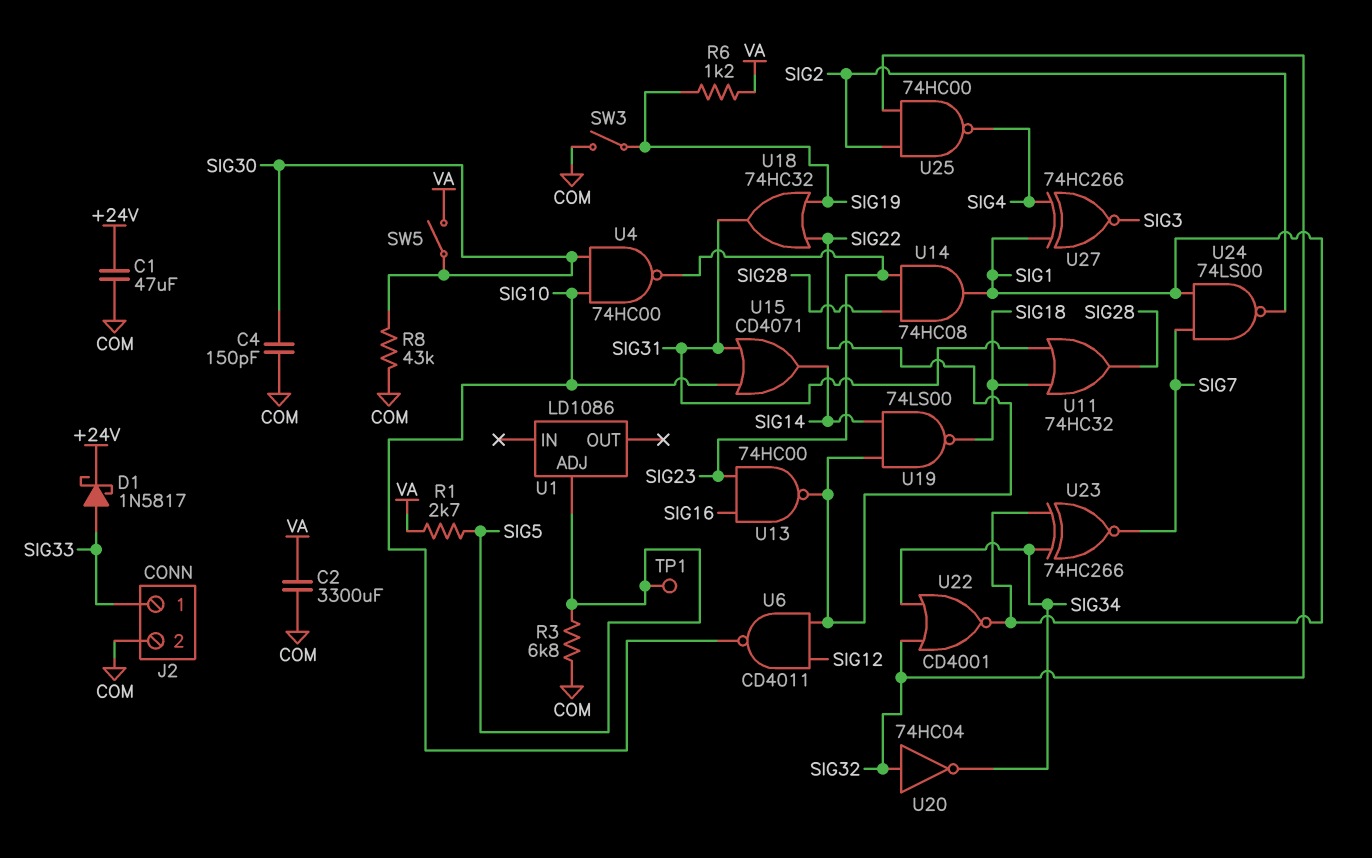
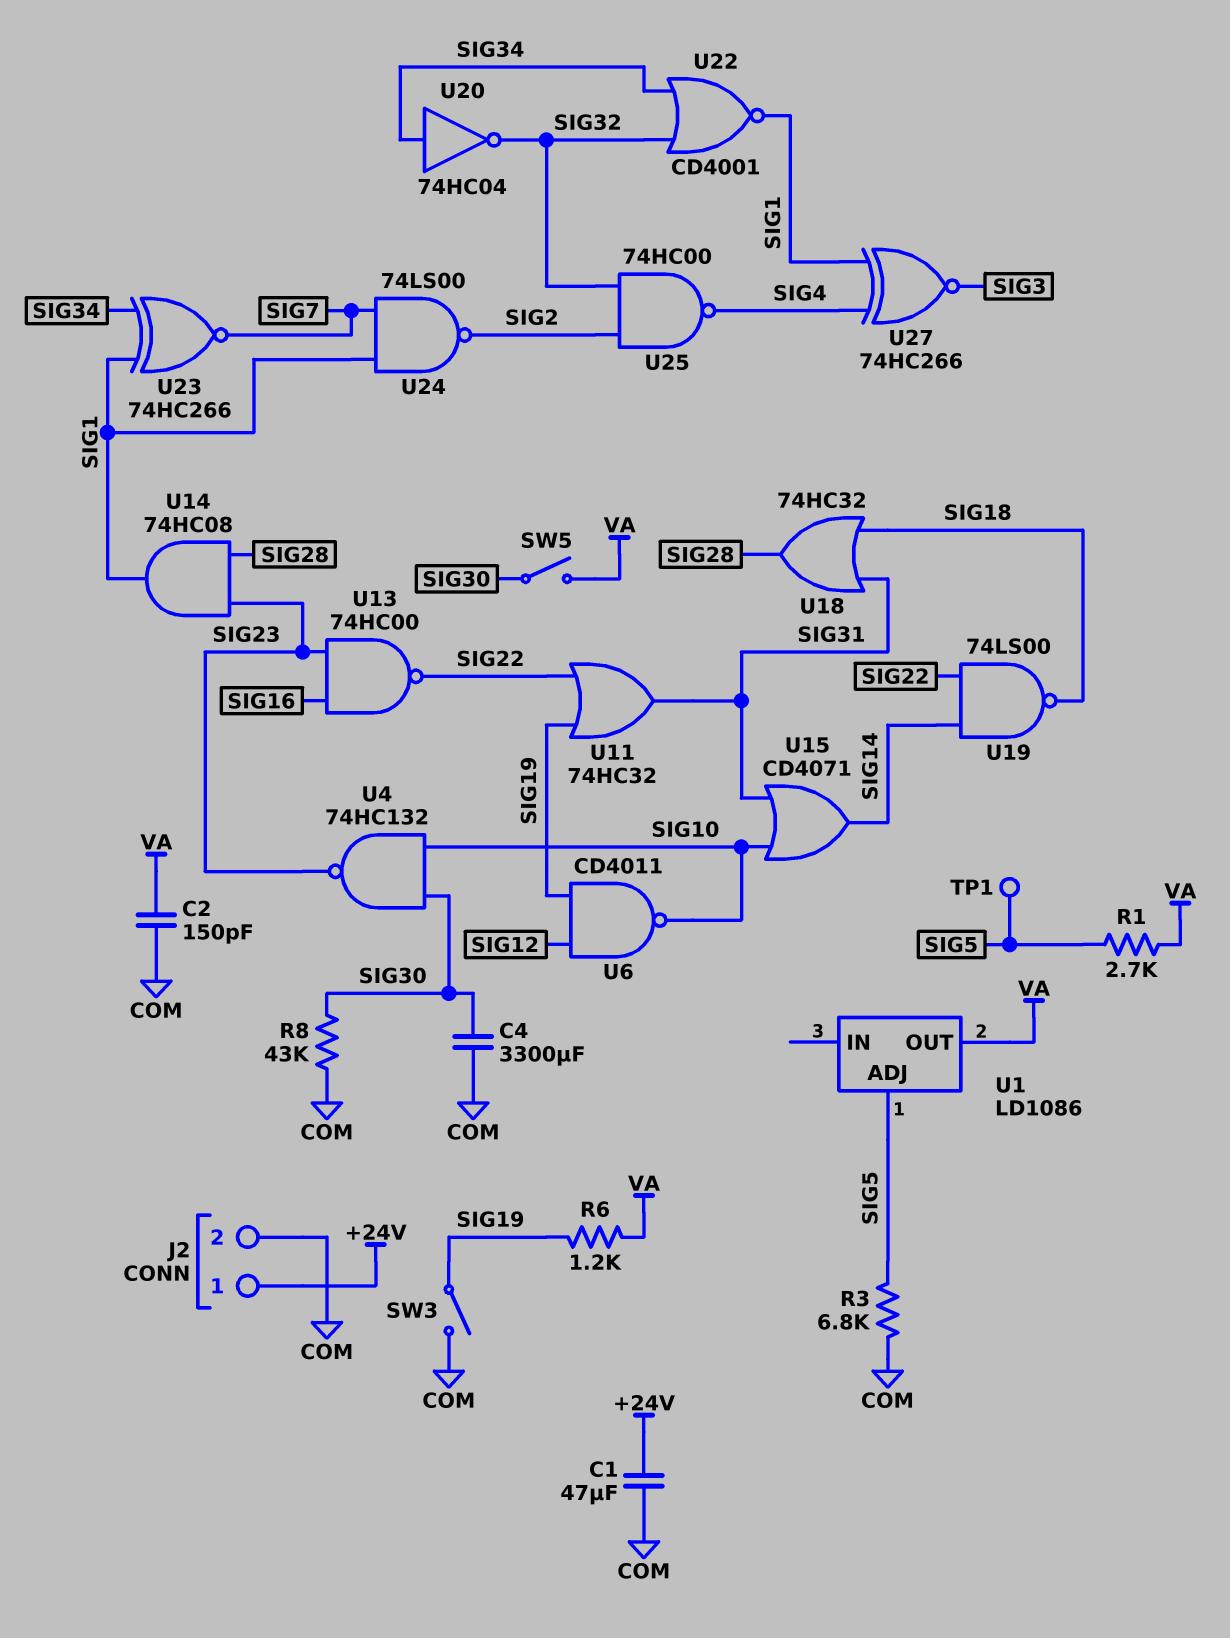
C2: 3300uF (COM, VA) -> 150pF (COM, VA)
C4: 150pF (COM, SIG30) -> 3300uF (COM, SIG30)
D1: schottky 1N5817 (A SIG33, K +24V) -> none
J2 pin 1: SIG33 -> +24V
U1 pin OUT: none -> VA
U4: NAND 74HC00 (in SIG10, in SIG30, out SIG23) -> NAND 74HC132 (in SIG10, in SIG30, out SIG23)
U6: NAND CD4011 (in SIG12, in SIG22, out SIG10) -> NAND CD4011 (in SIG12, in SIG19, out SIG10)
U11: OR 74HC32 (in SIG18, in SIG31, out SIG28) -> OR 74HC32 (in SIG19, in SIG22, out SIG31)
U18: OR 74HC32 (in SIG19, in SIG22, out SIG31) -> OR 74HC32 (in SIG18, in SIG31, out SIG28)
U20: NOT 74HC04 (in SIG32, out SIG34) -> NOT 74HC04 (in SIG34, out SIG32)

